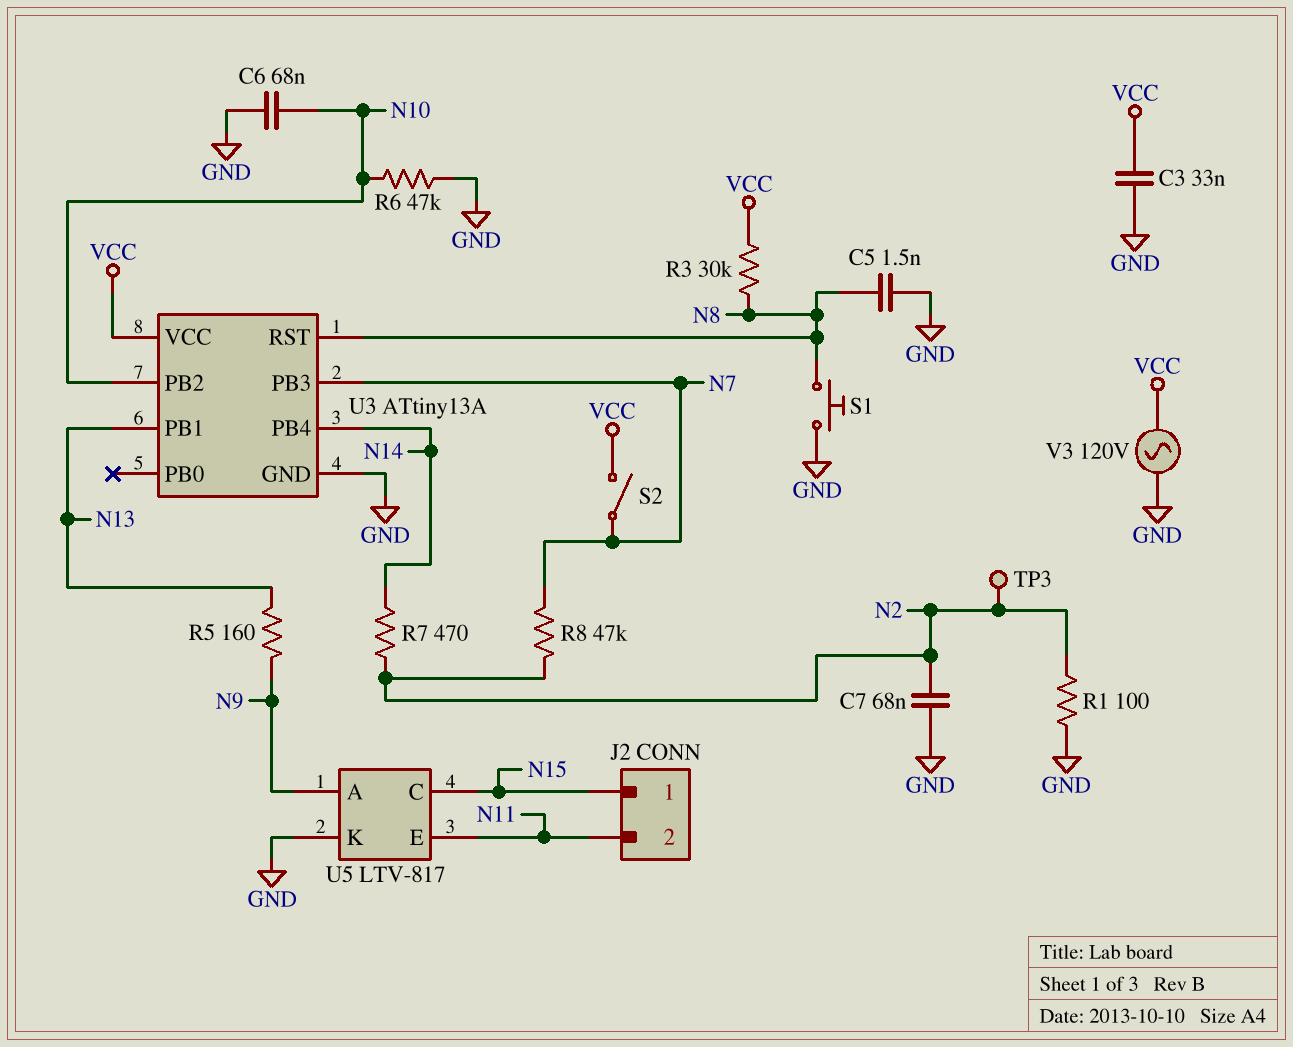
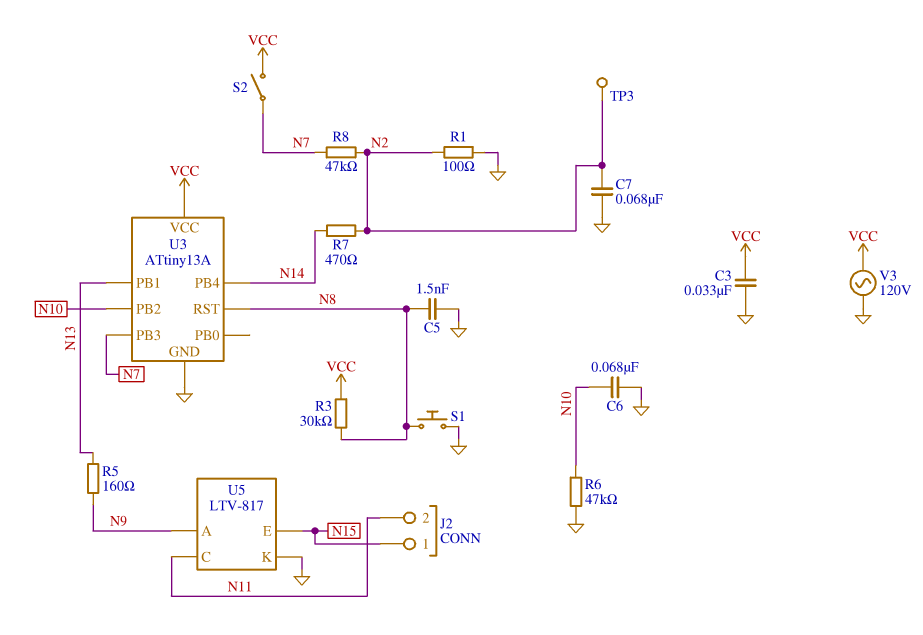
U5 pin C: N15 -> N11
U5 pin E: N11 -> N15

